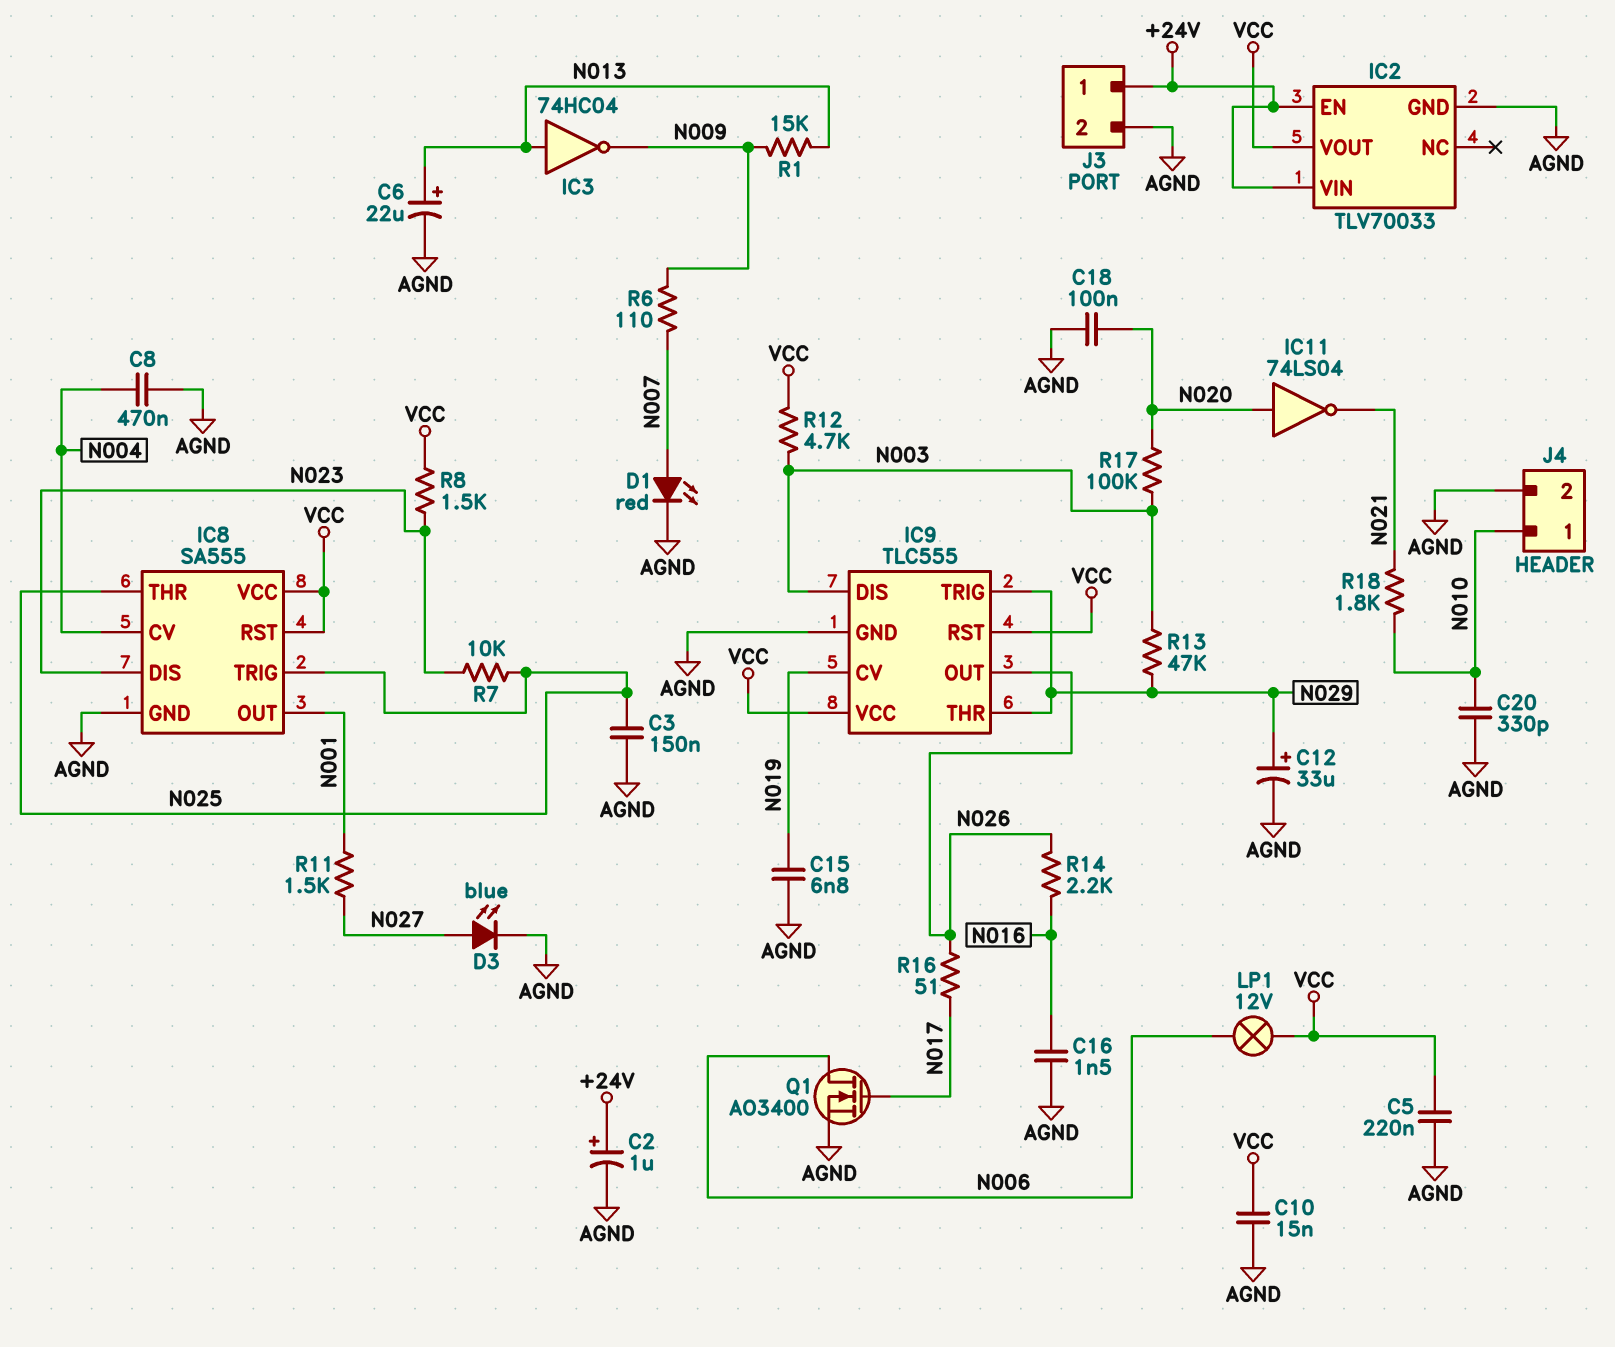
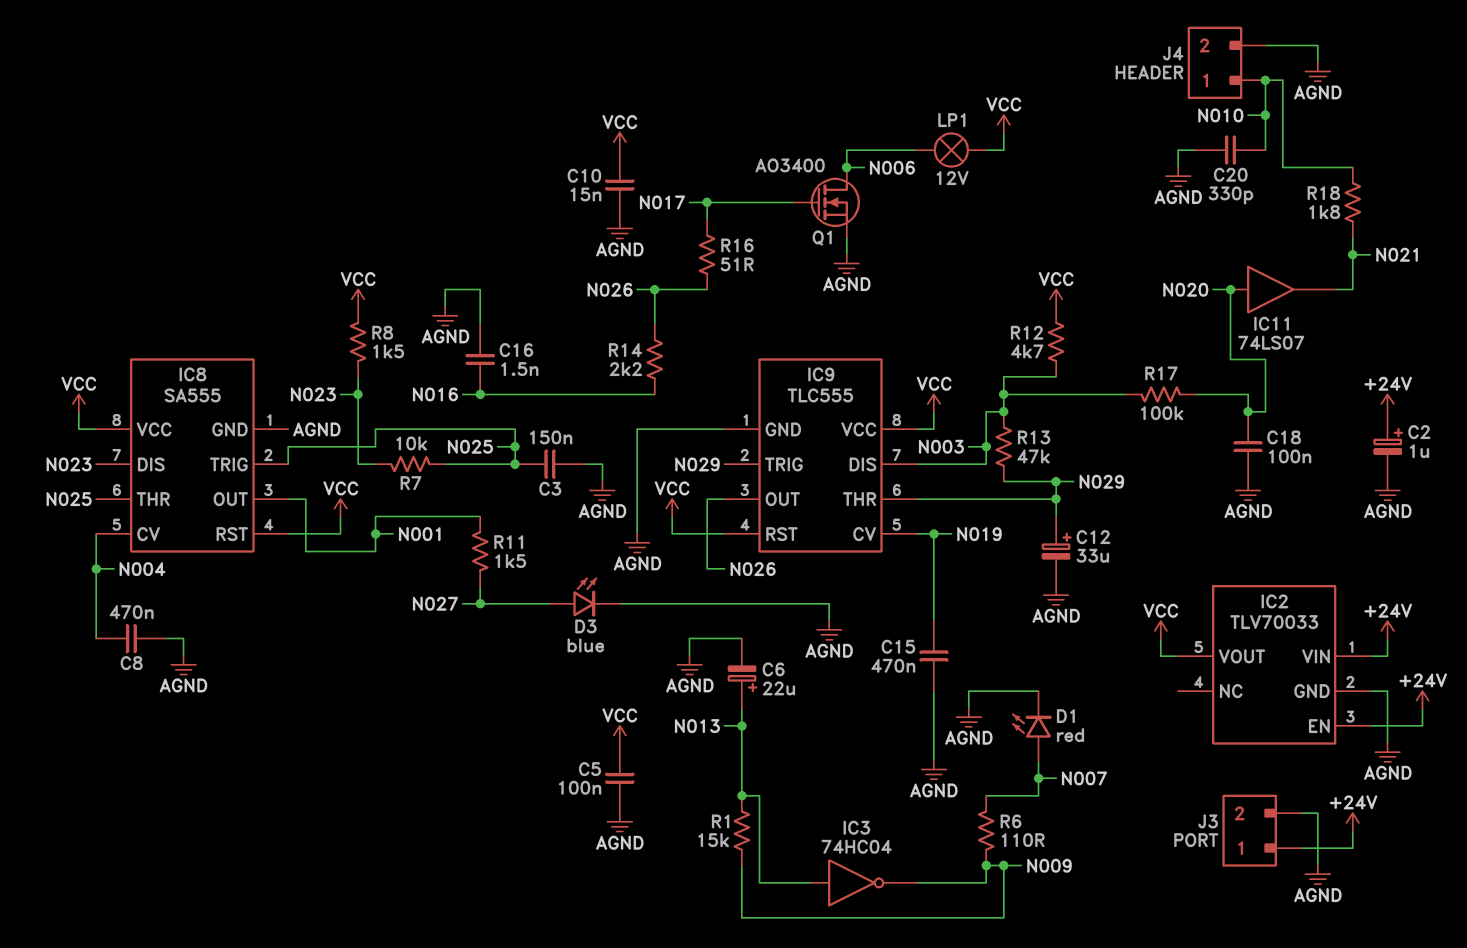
C5: 220nF (AGND, VCC) -> 100nF (AGND, VCC)
C15: 6.8nF (AGND, N019) -> 470nF (AGND, N019)
IC11: NOT 74LS04 (in N020, out N021) -> buffer 74LS07 (in N020, out N021)

